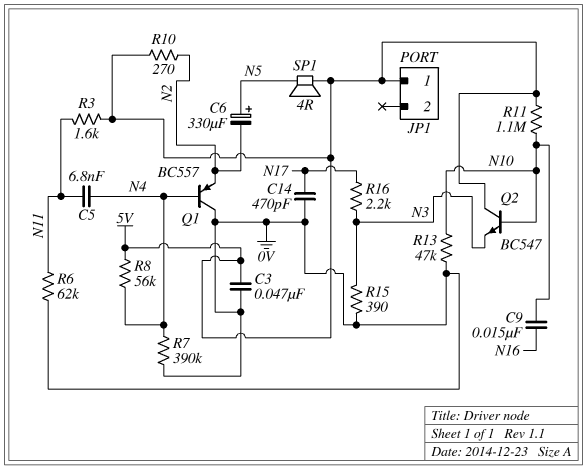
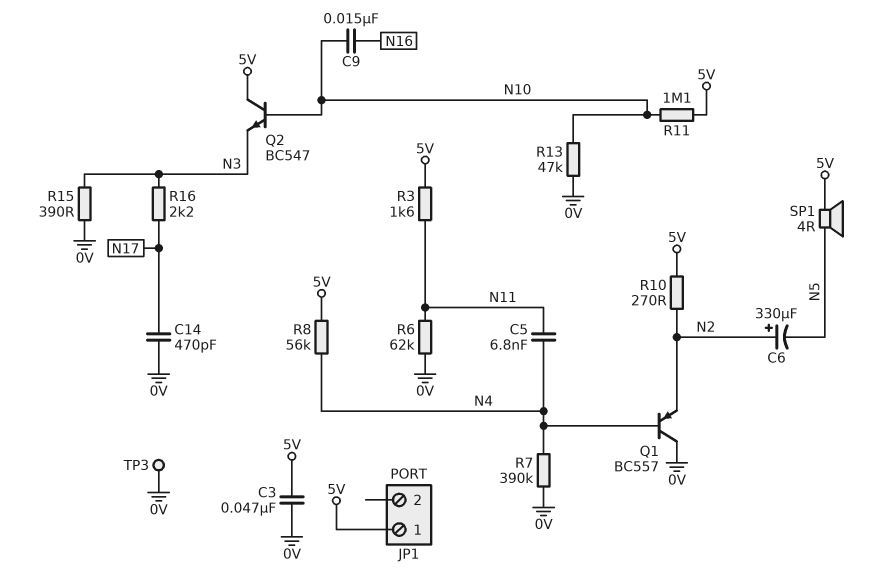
C6: 330uF (plus N5, minus N2) -> 330uF (plus N2, minus N5)
TP3: none -> test point (0V)

